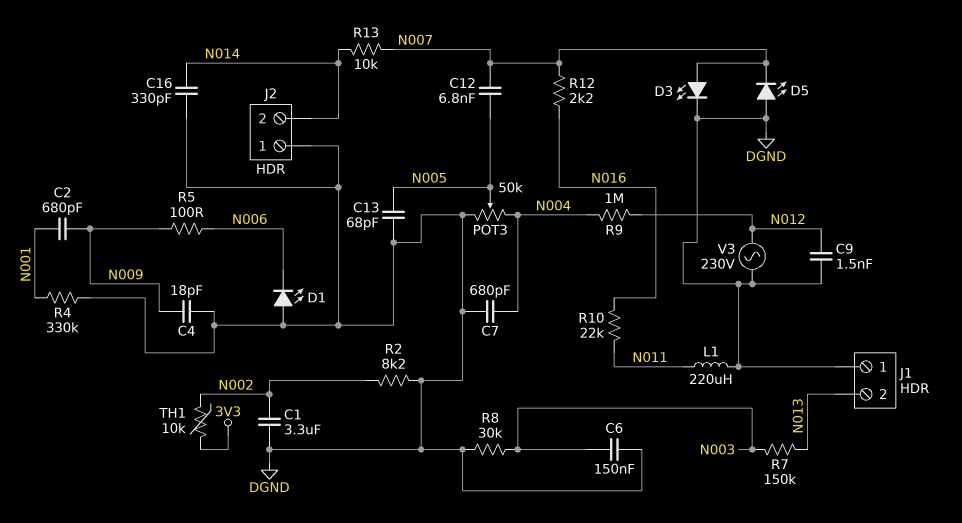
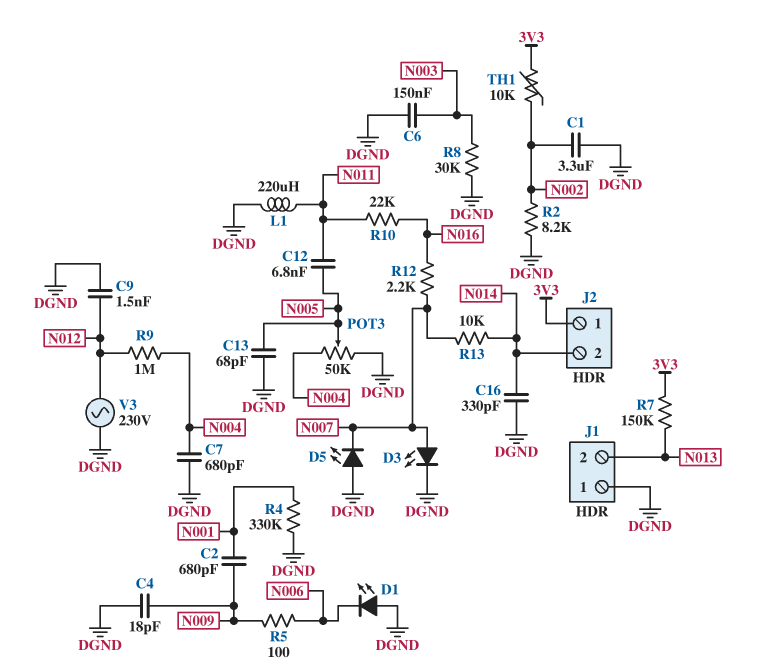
C12: 6.8nF (N005, N007) -> 6.8nF (N005, N011)
J2 pin 1: DGND -> 3V3
R7: 150k (N003, N013) -> 150k (3V3, N013)

